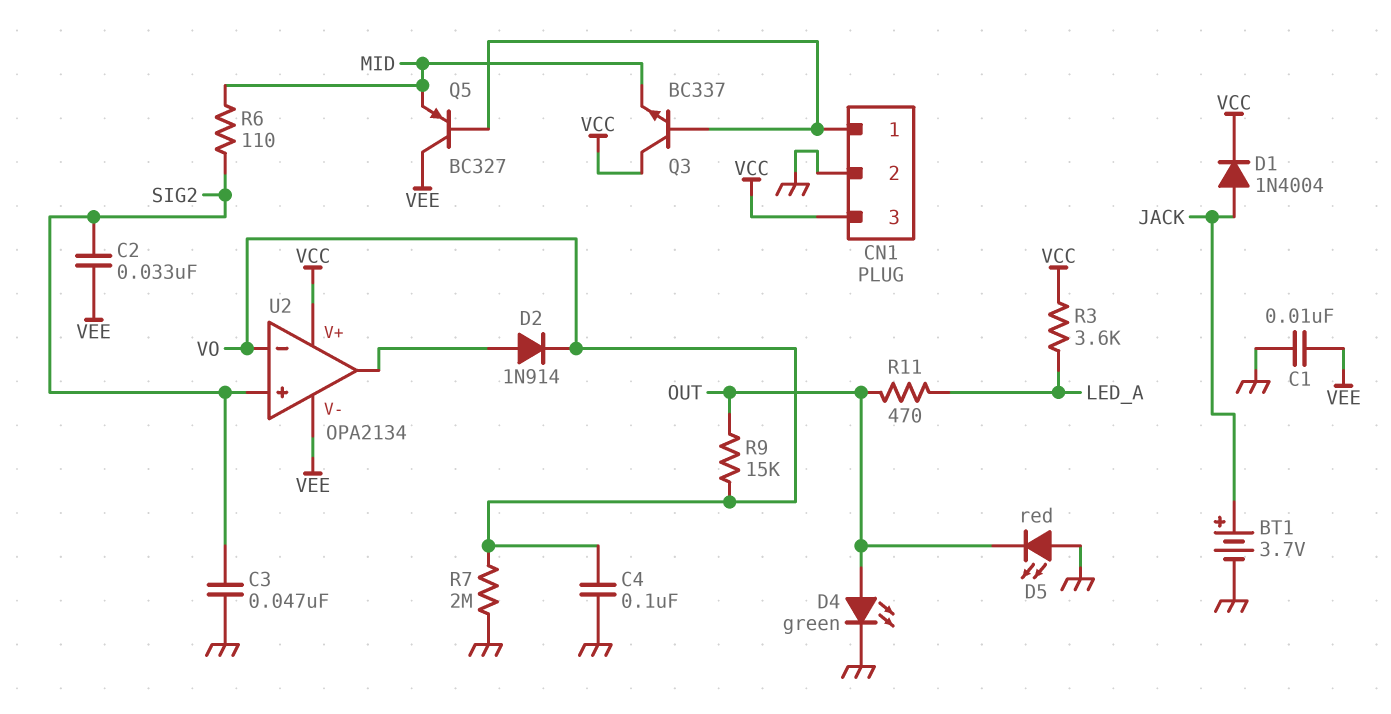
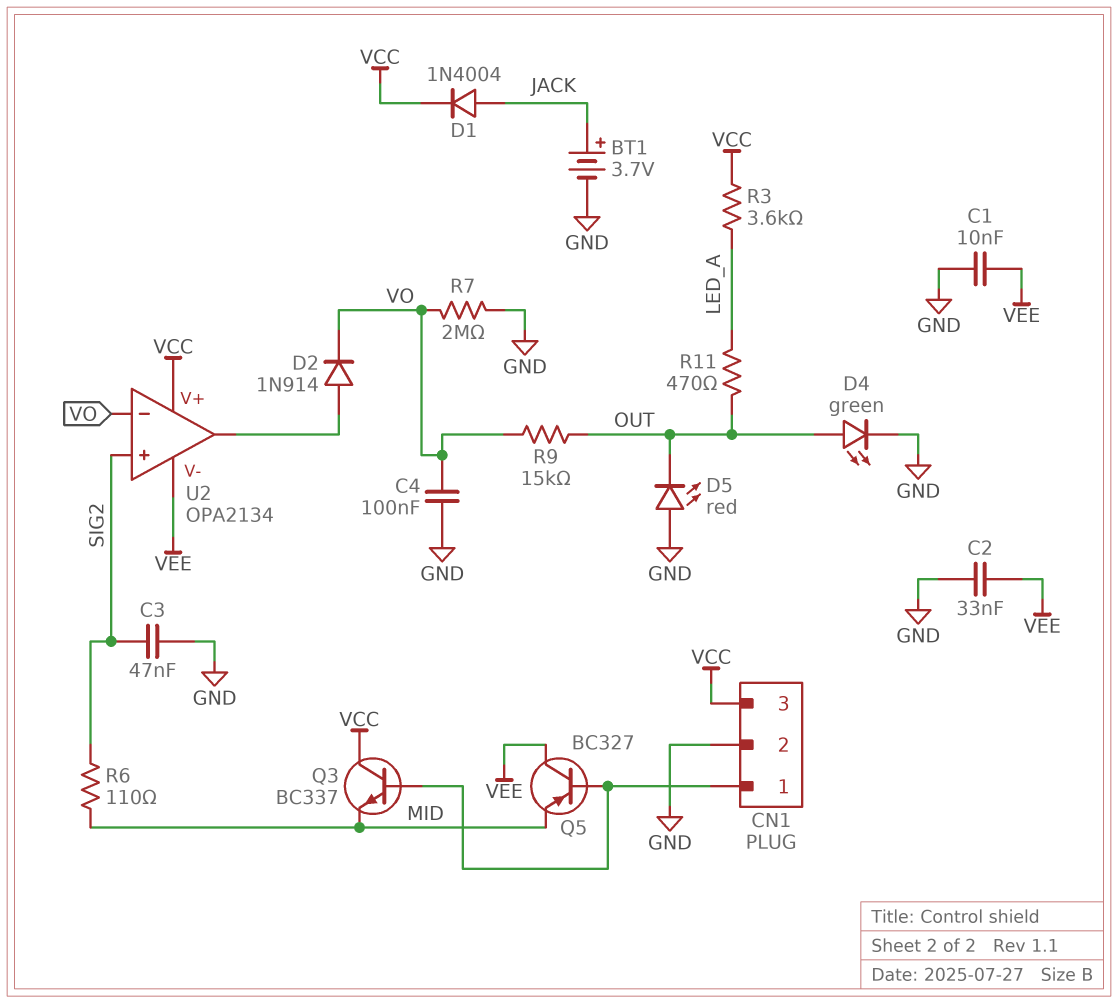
C2: 33nF (SIG2, VEE) -> 33nF (GND, VEE)

